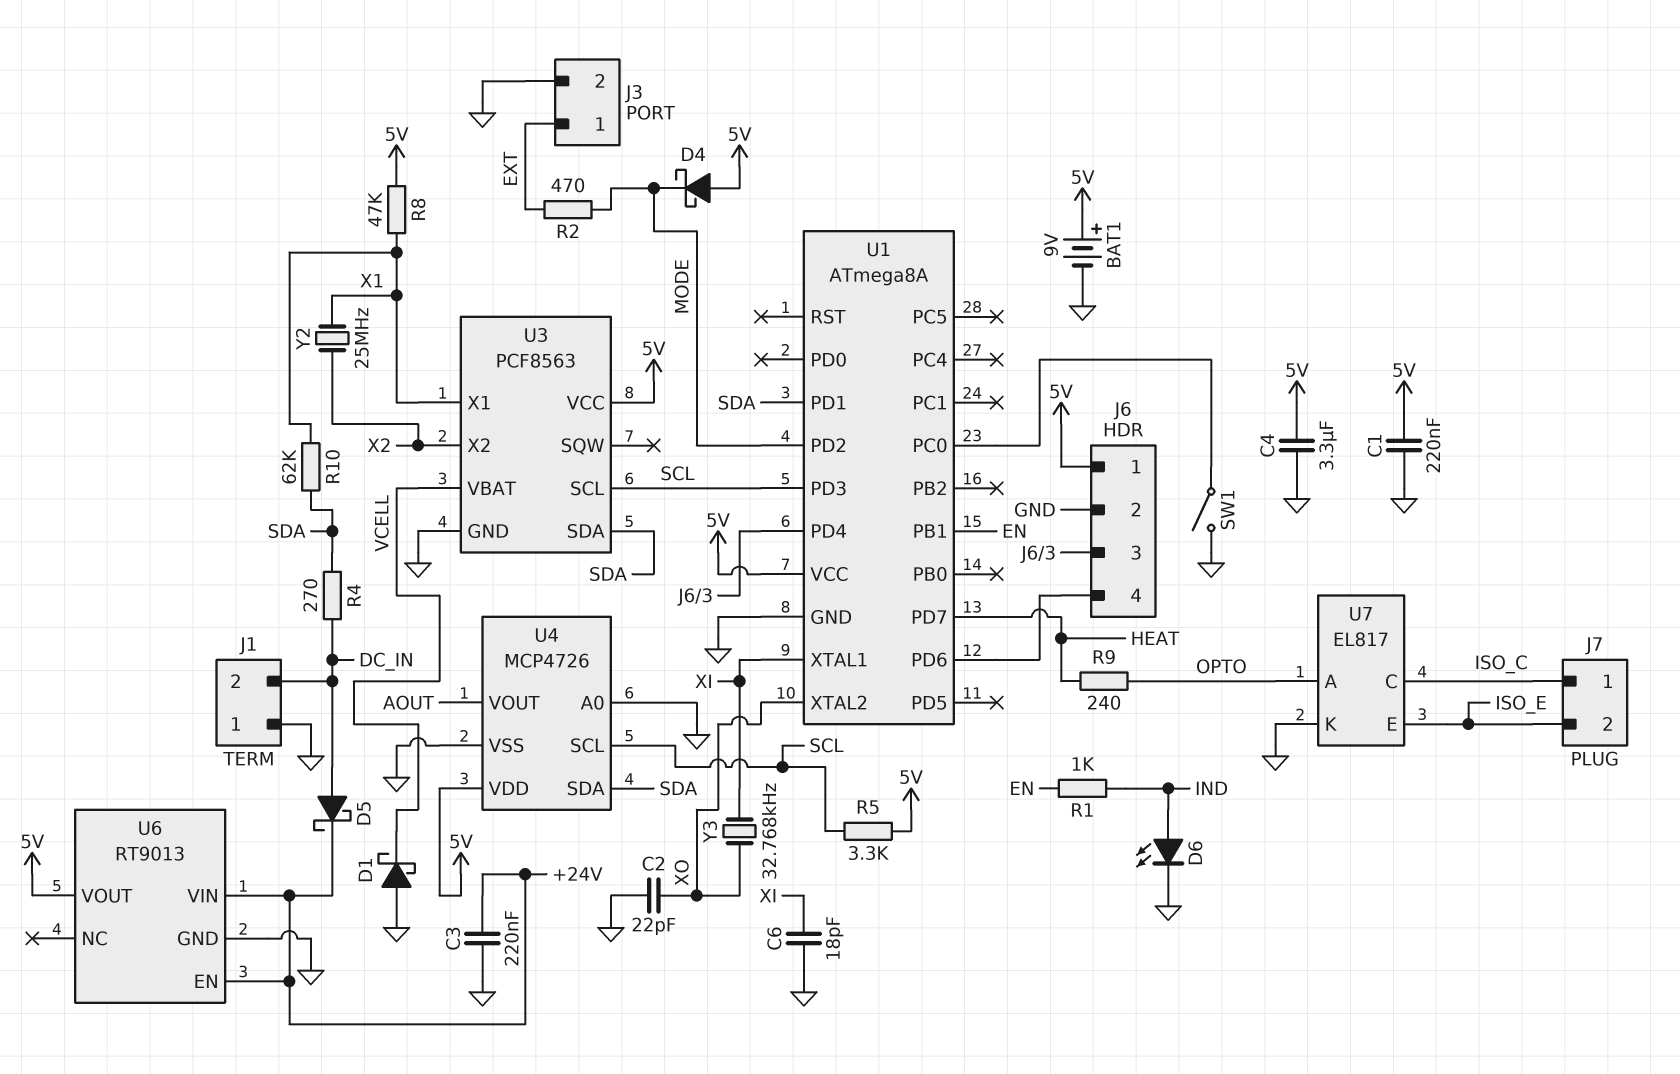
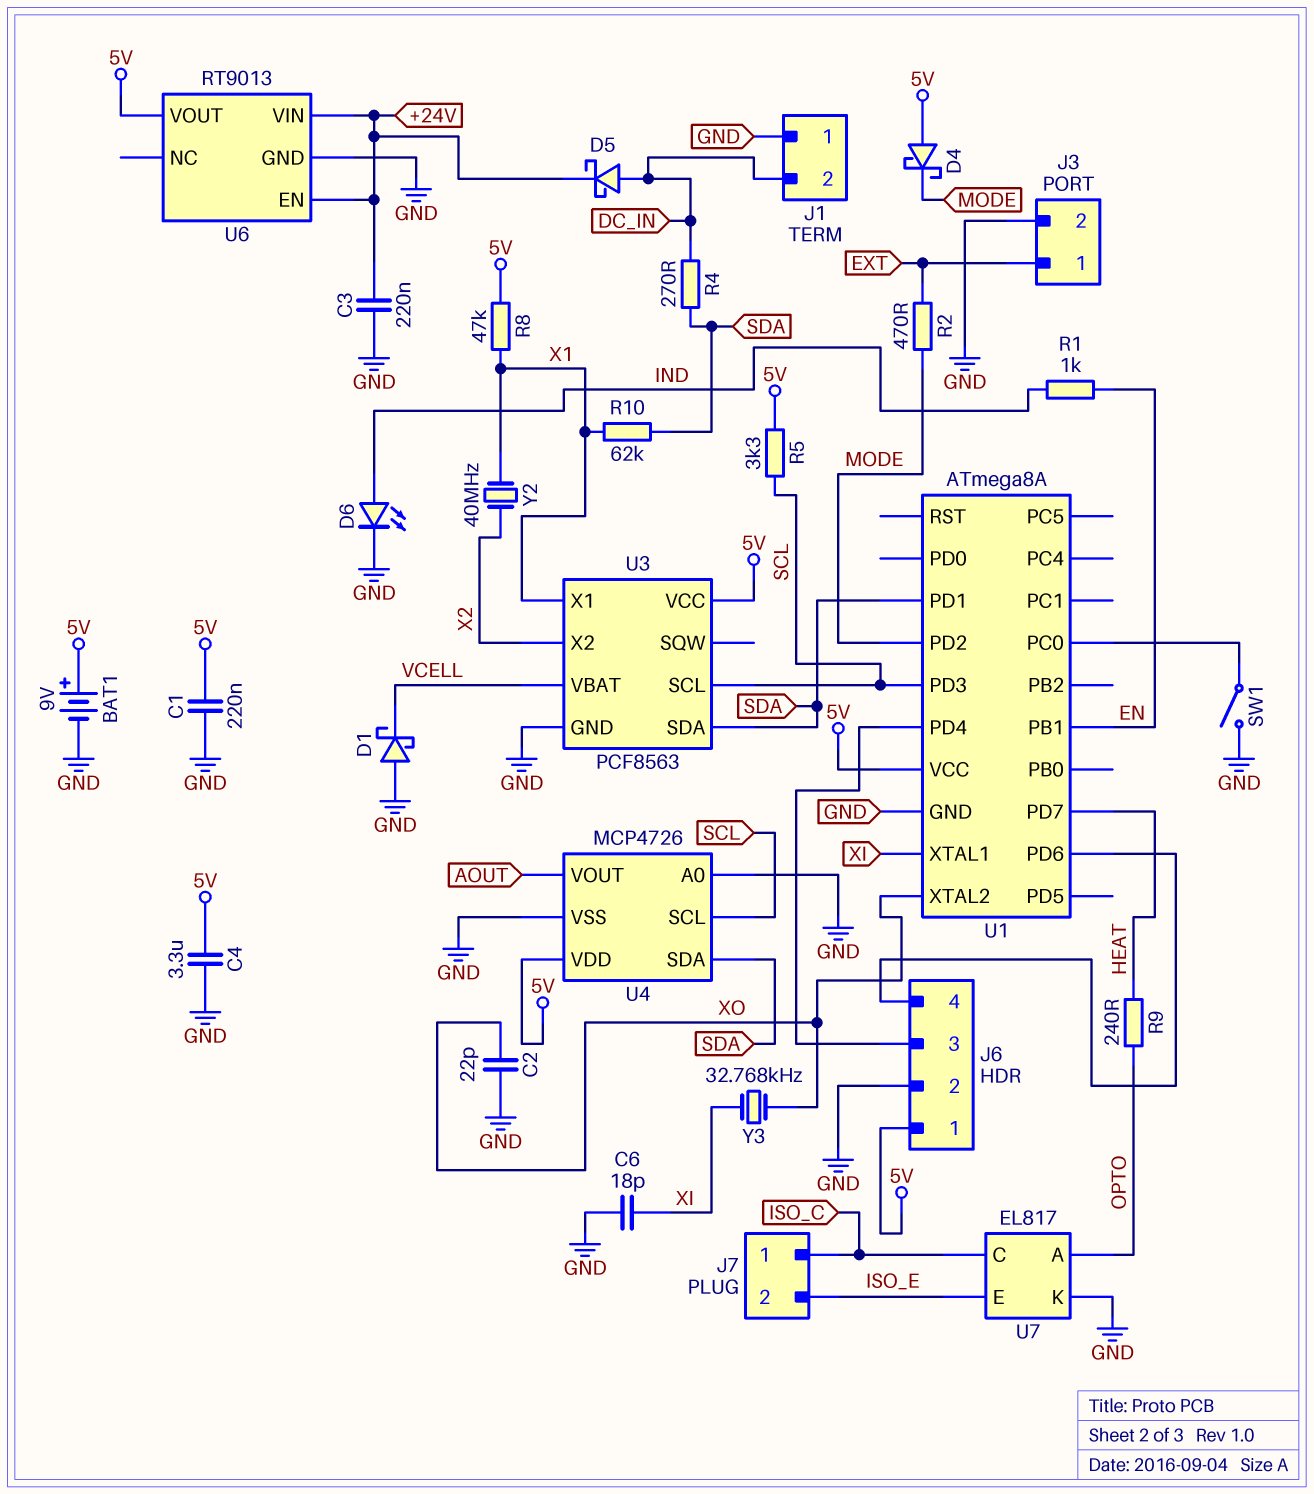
Y2: 25MHz (X1, X2) -> 40MHz (X1, X2)

